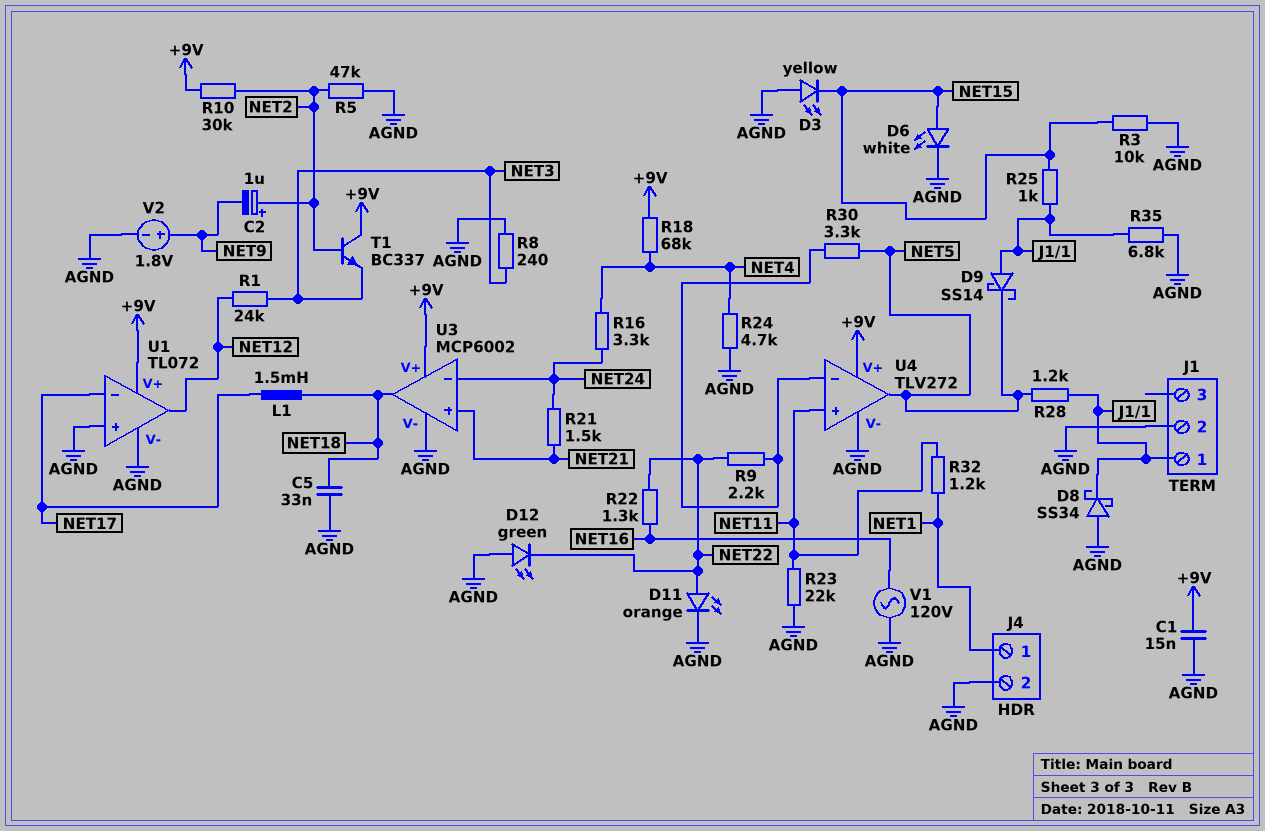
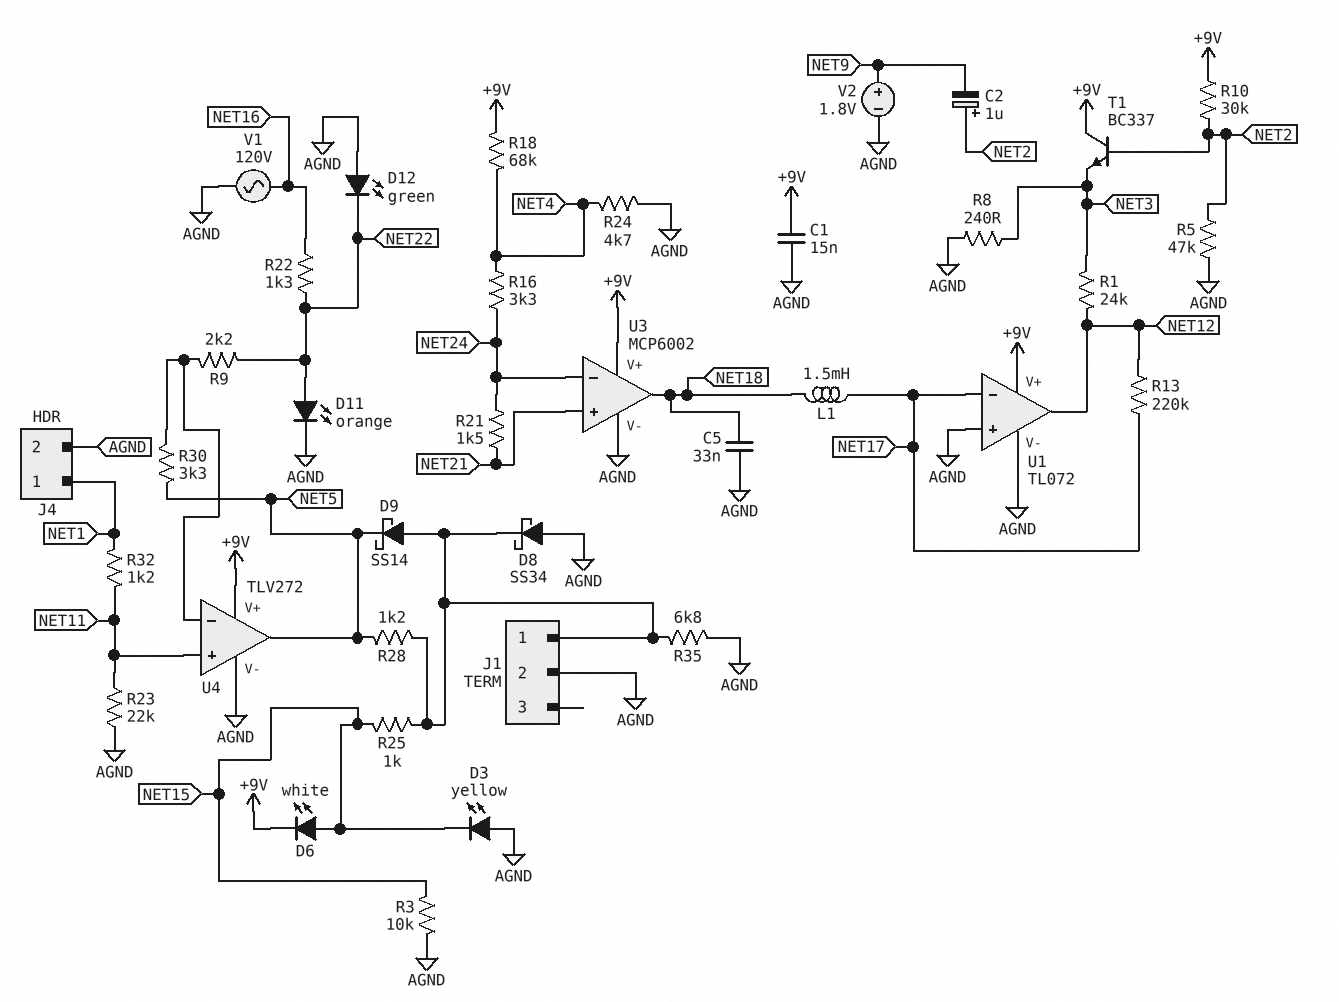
D6: LED white (A NET15, K AGND) -> LED white (A NET15, K +9V)
R13: none -> 220k (NET12, NET17)

